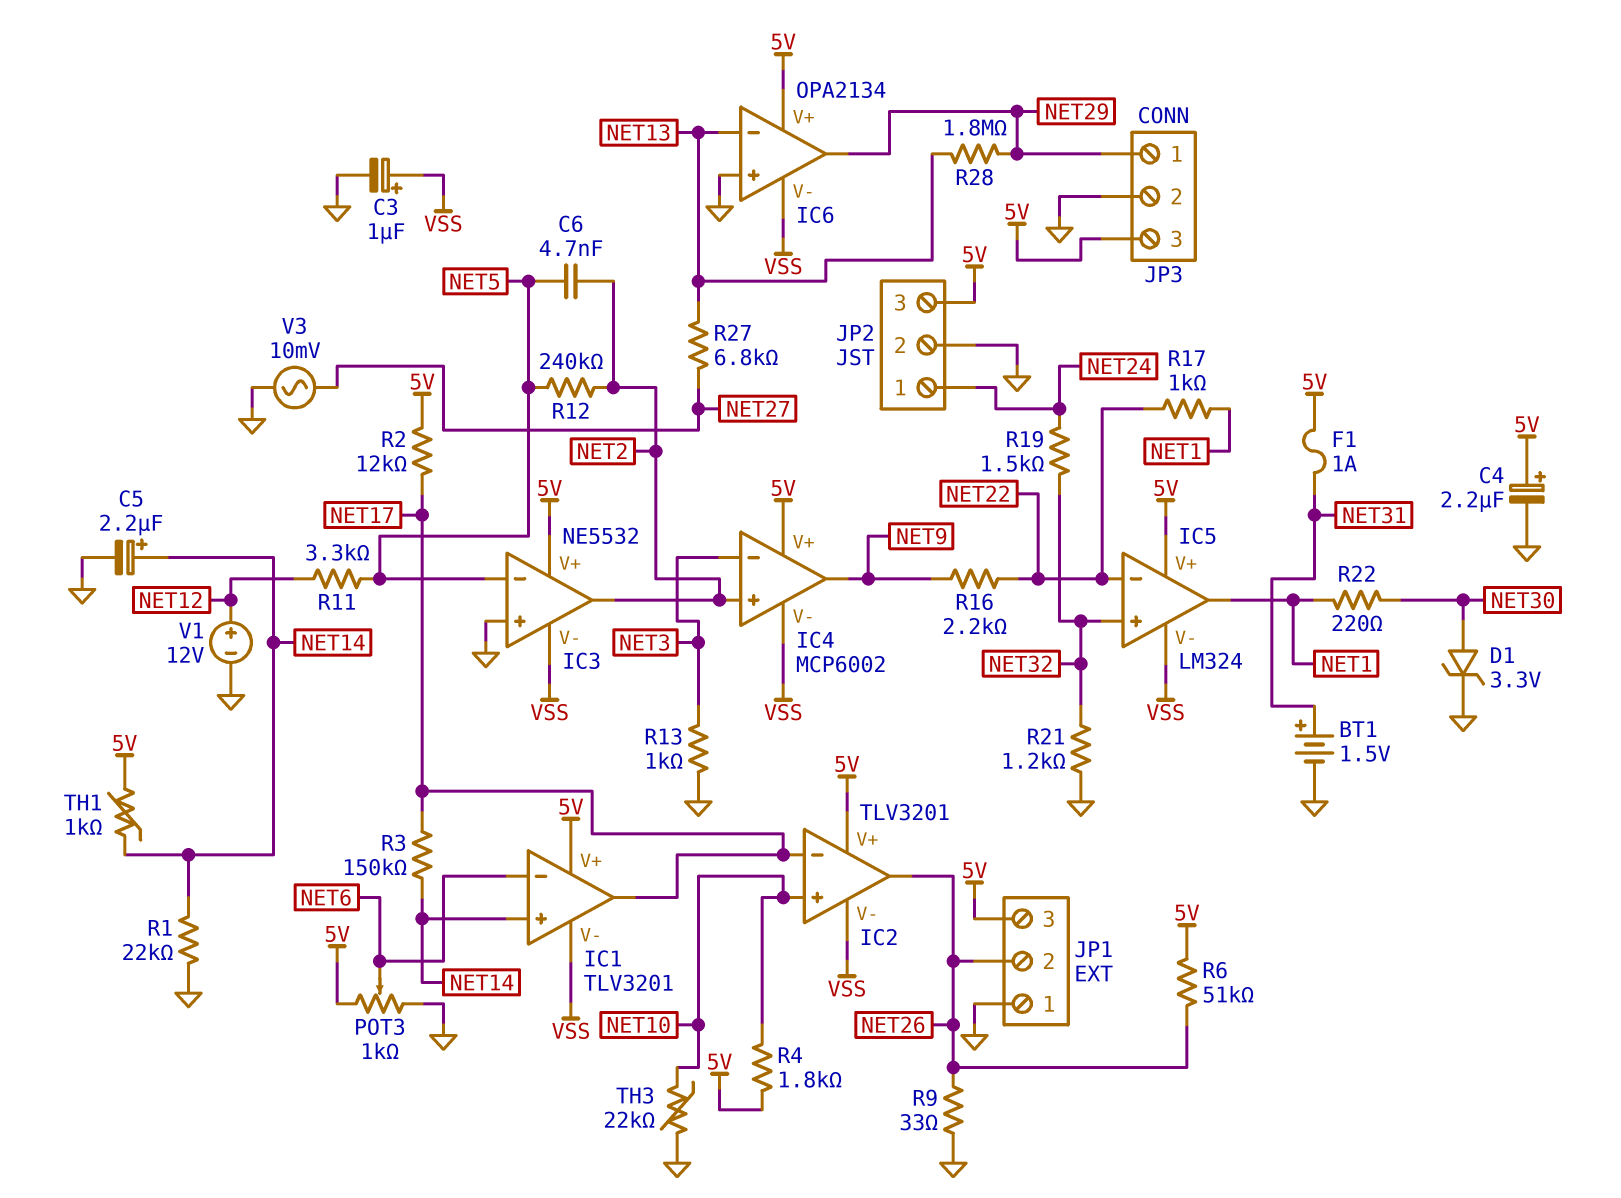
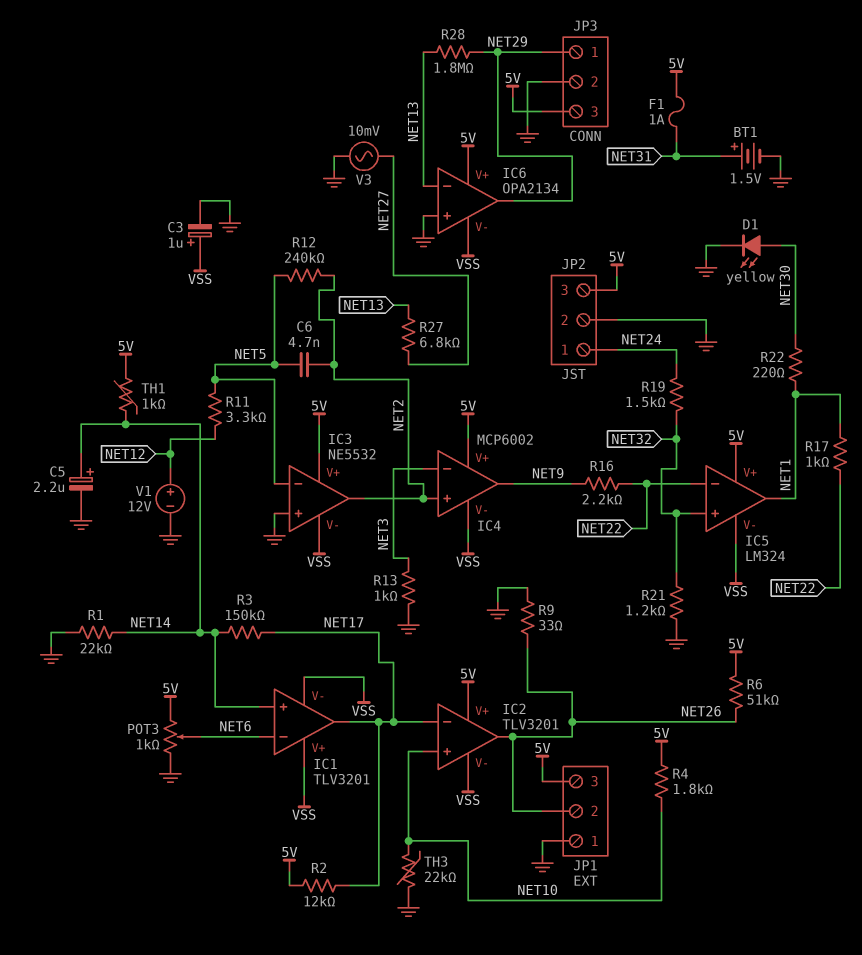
C4: 2.2uF (plus 5V, minus GND) -> none
D1: zener 3.3V (A NET30, K GND) -> LED yellow (A NET30, K GND)
IC1 pin V+: 5V -> VSS

